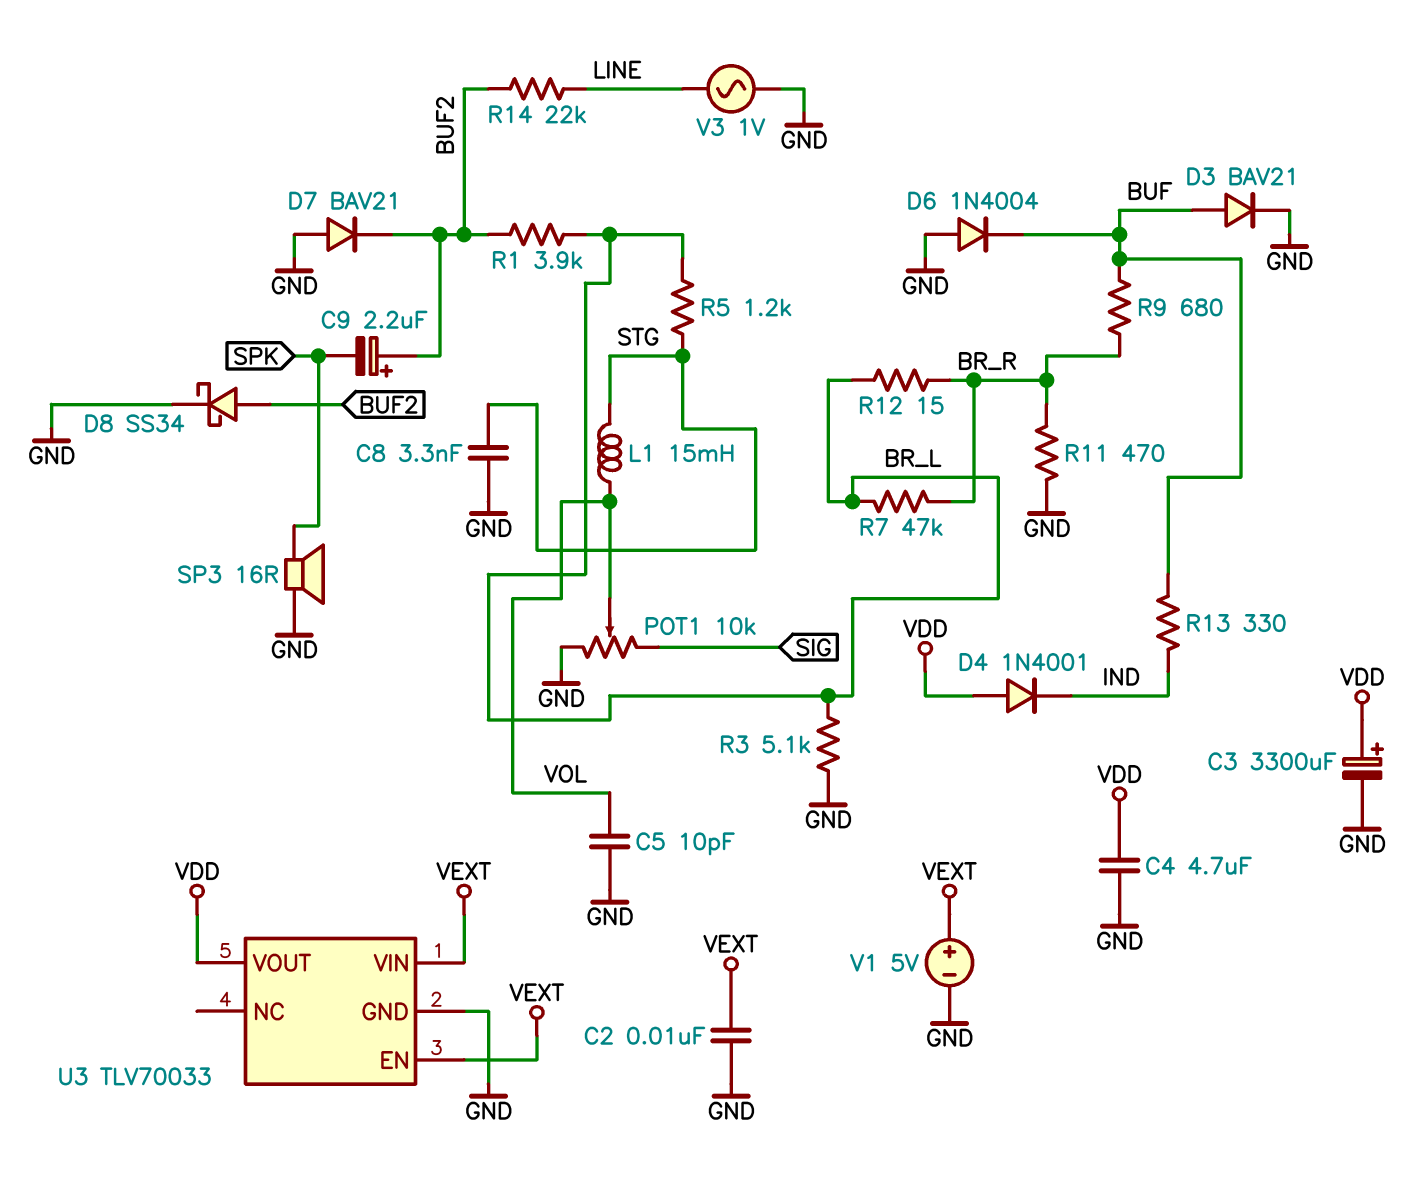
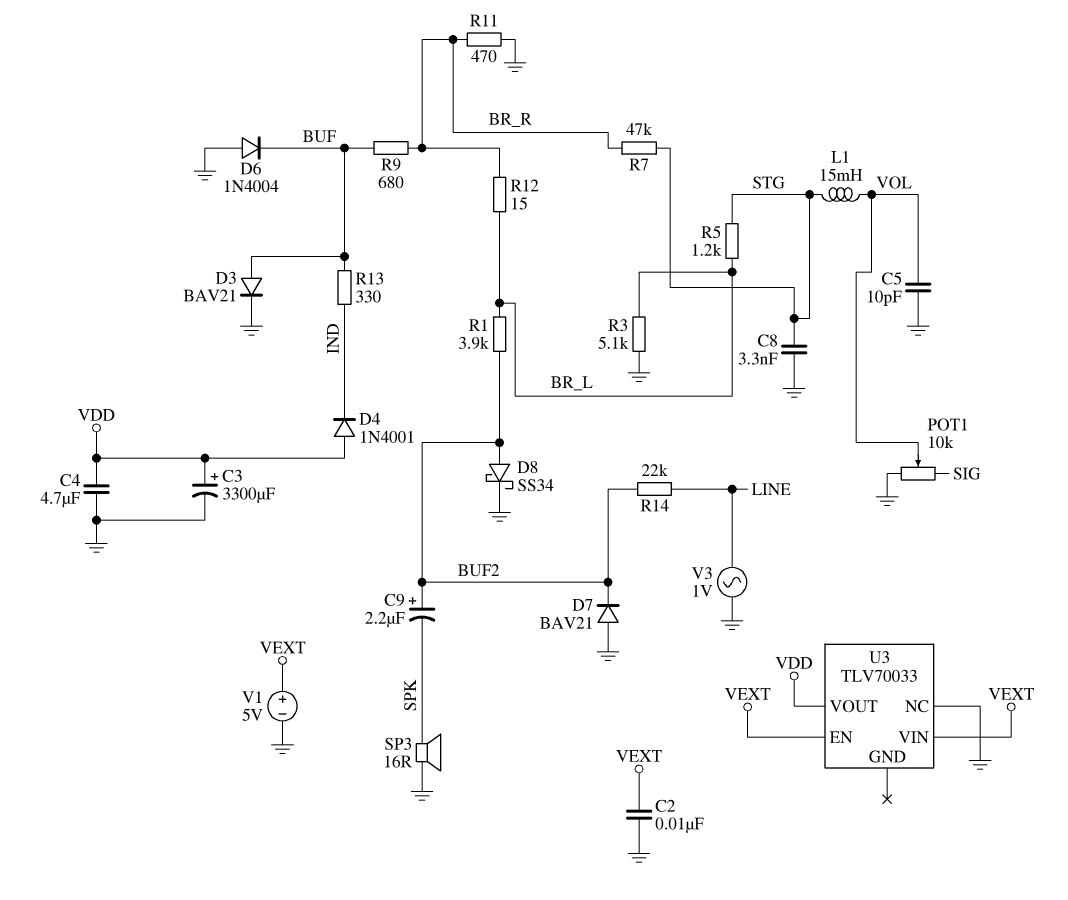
R7: 47k (BR_L, BR_R) -> 47k (BR_R, STG)
U3 pin GND: GND -> none
U3 pin NC: none -> GND

